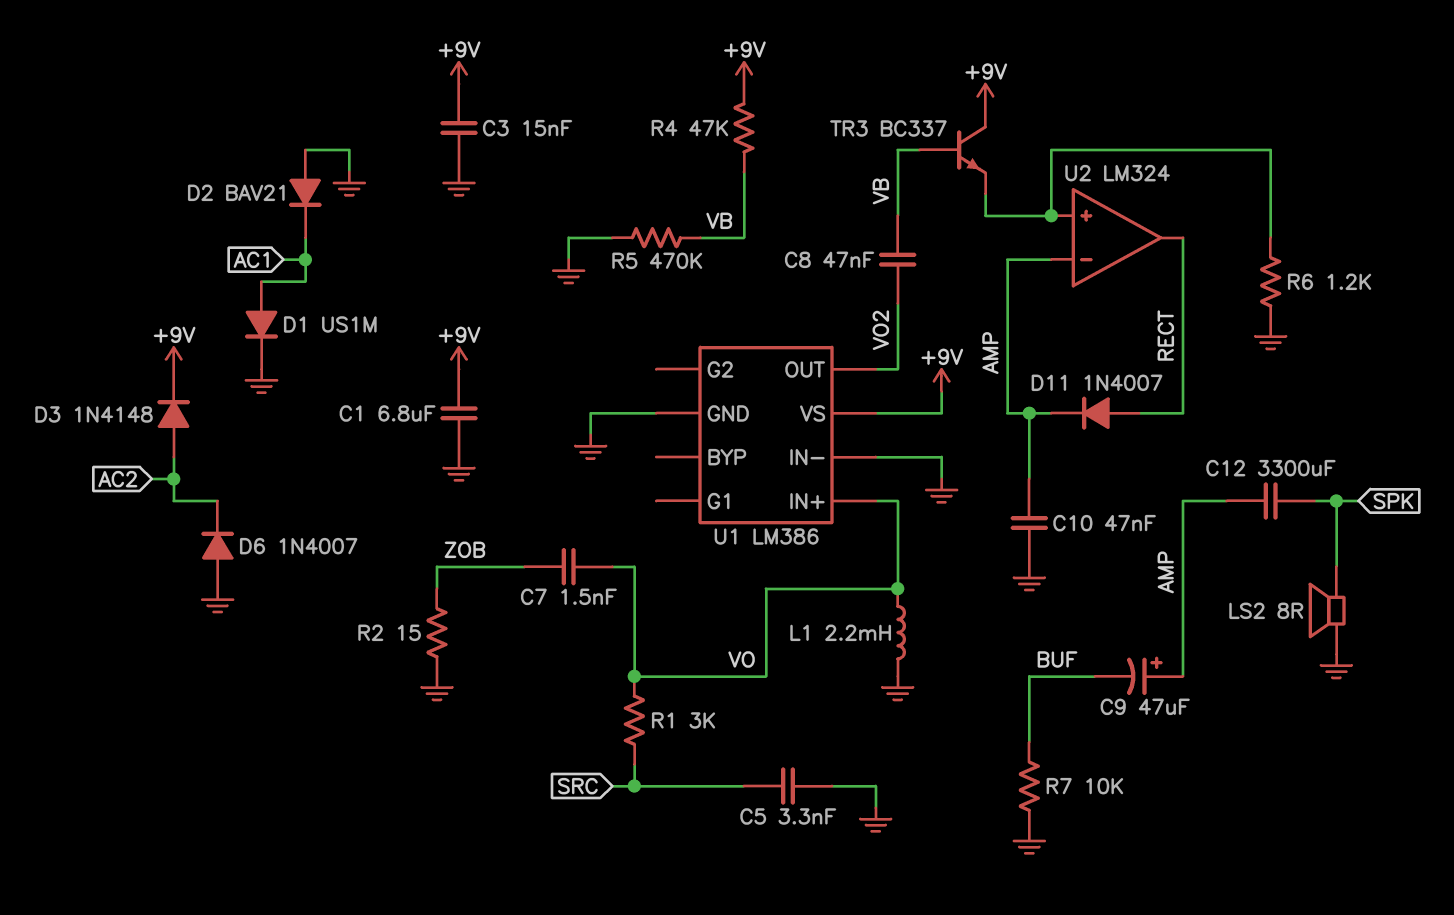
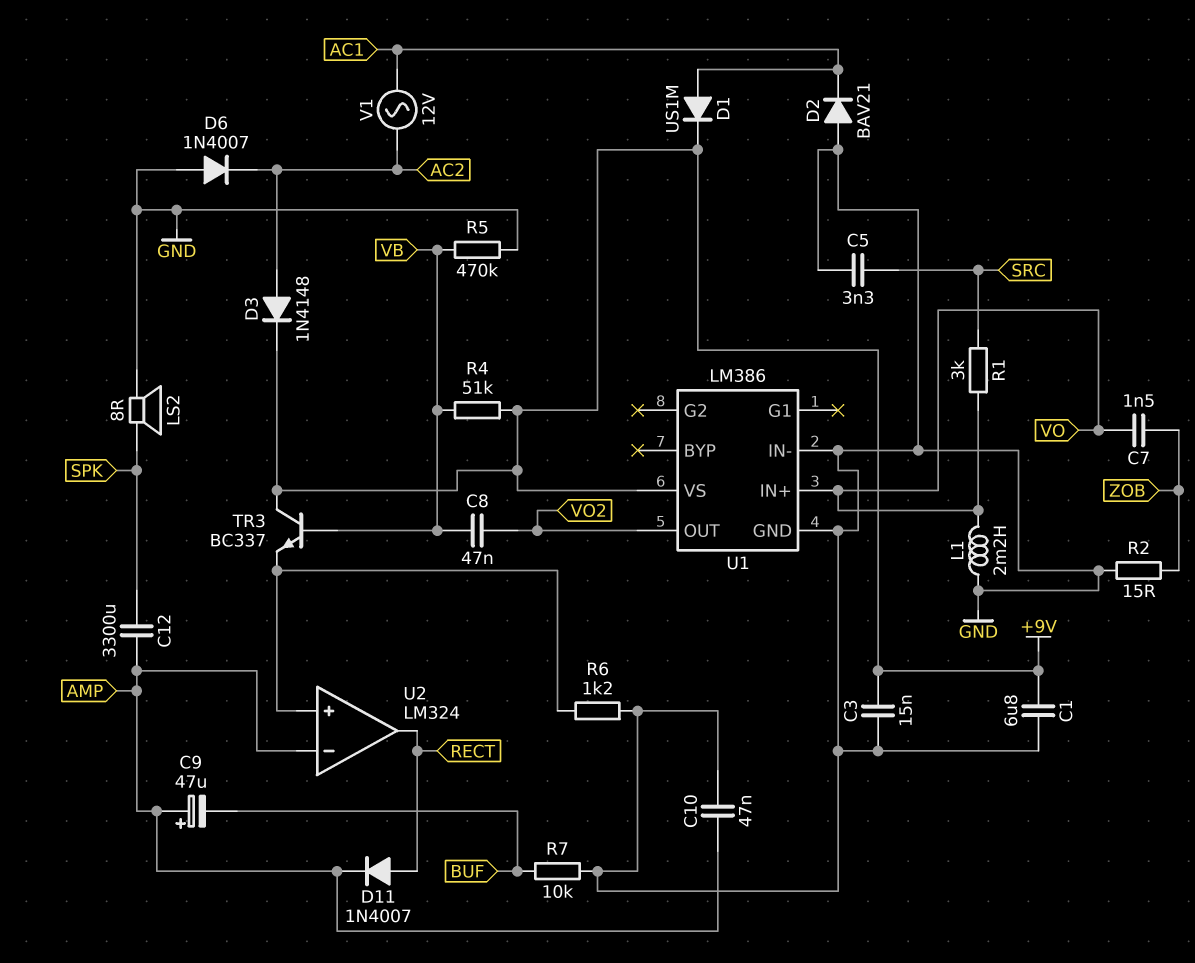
D1: diode US1M (A AC1, K GND) -> diode US1M (A AC1, K +9V)
R4: 47k (+9V, VB) -> 51k (+9V, VB)
V1: none -> AC 12V (AC1, AC2)

